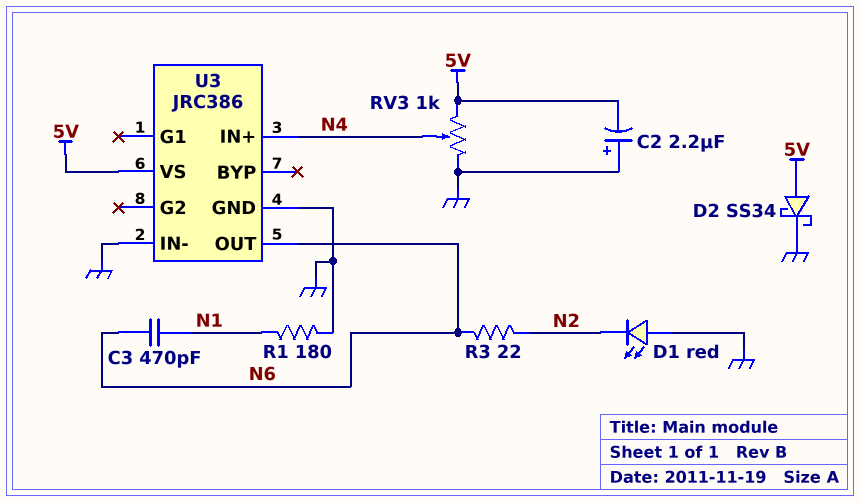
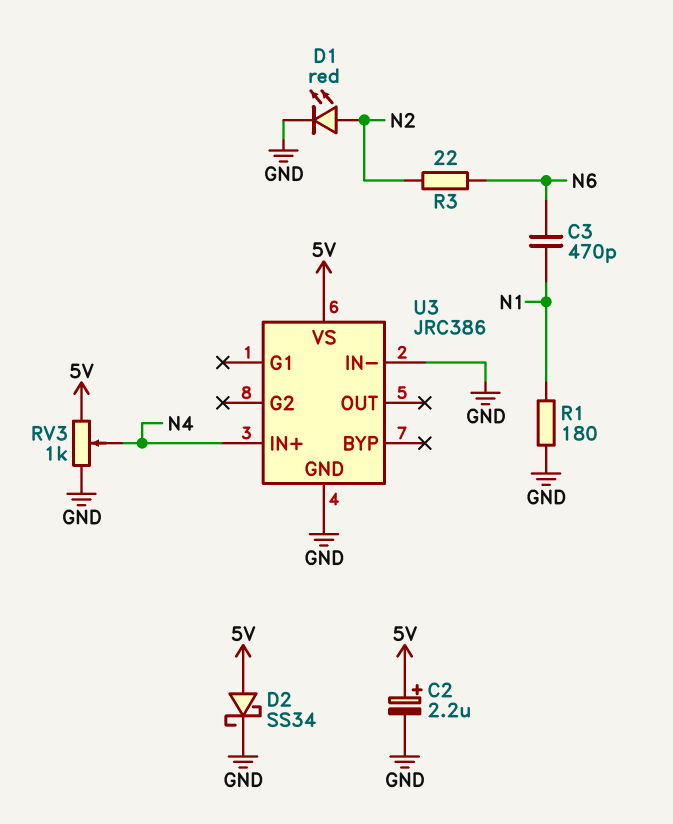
C2: 2.2uF (plus GND, minus 5V) -> 2.2uF (plus 5V, minus GND)
D1: LED red (A GND, K N2) -> LED red (A N2, K GND)
U3 pin OUT: N6 -> none

